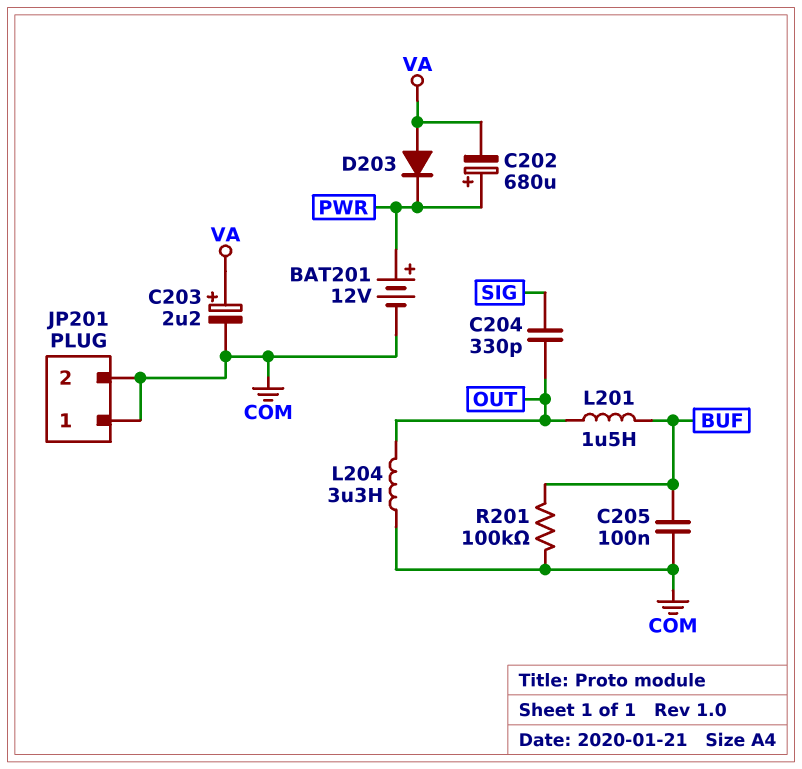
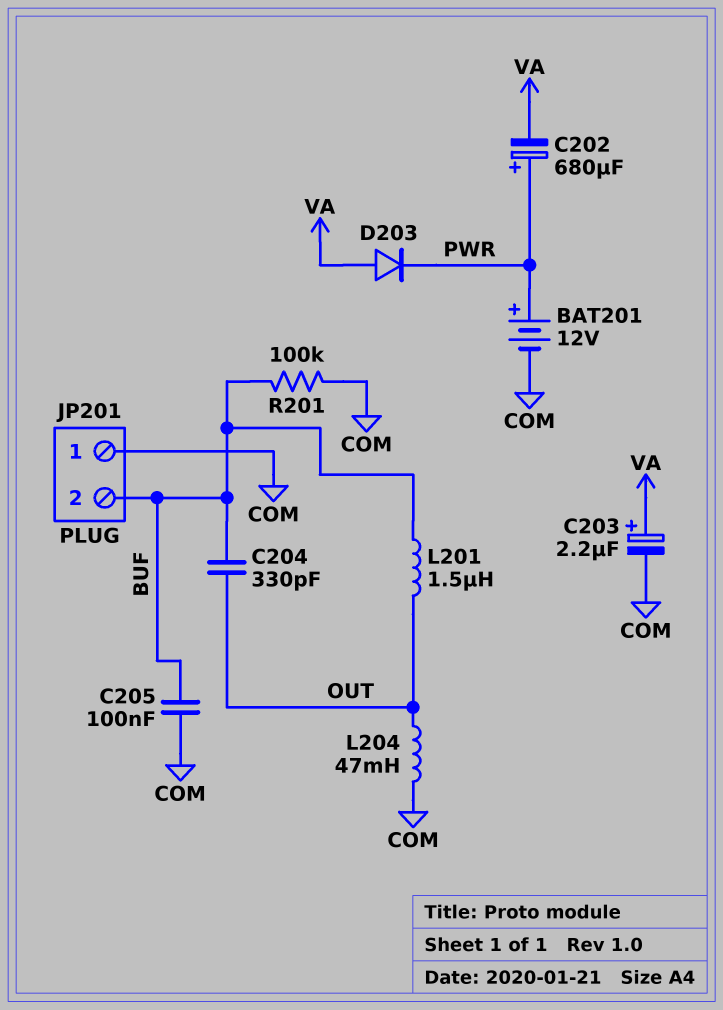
C204: 330pF (OUT, SIG) -> 330pF (BUF, OUT)
JP201 pin 2: COM -> BUF
L204: 3.3uH (COM, OUT) -> 47mH (COM, OUT)

